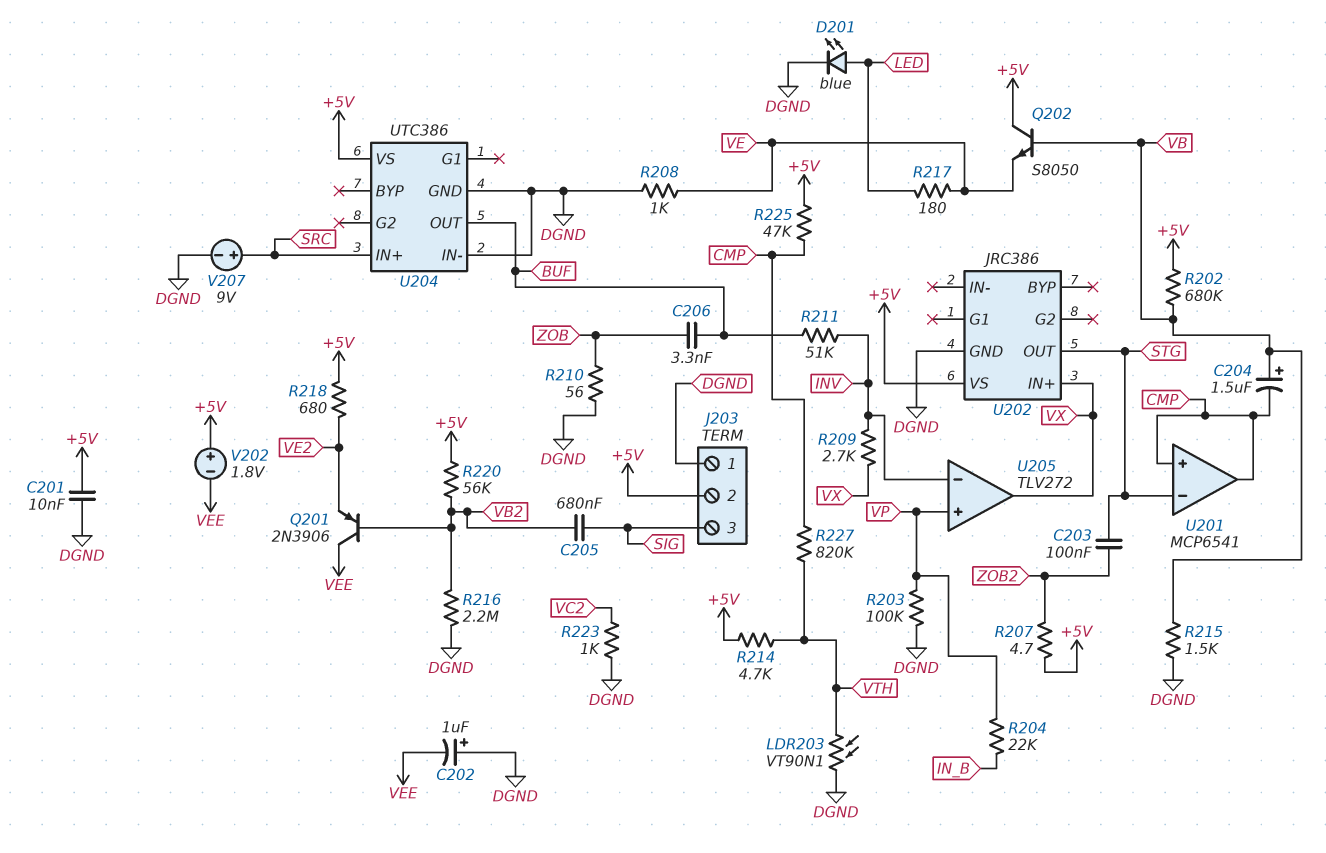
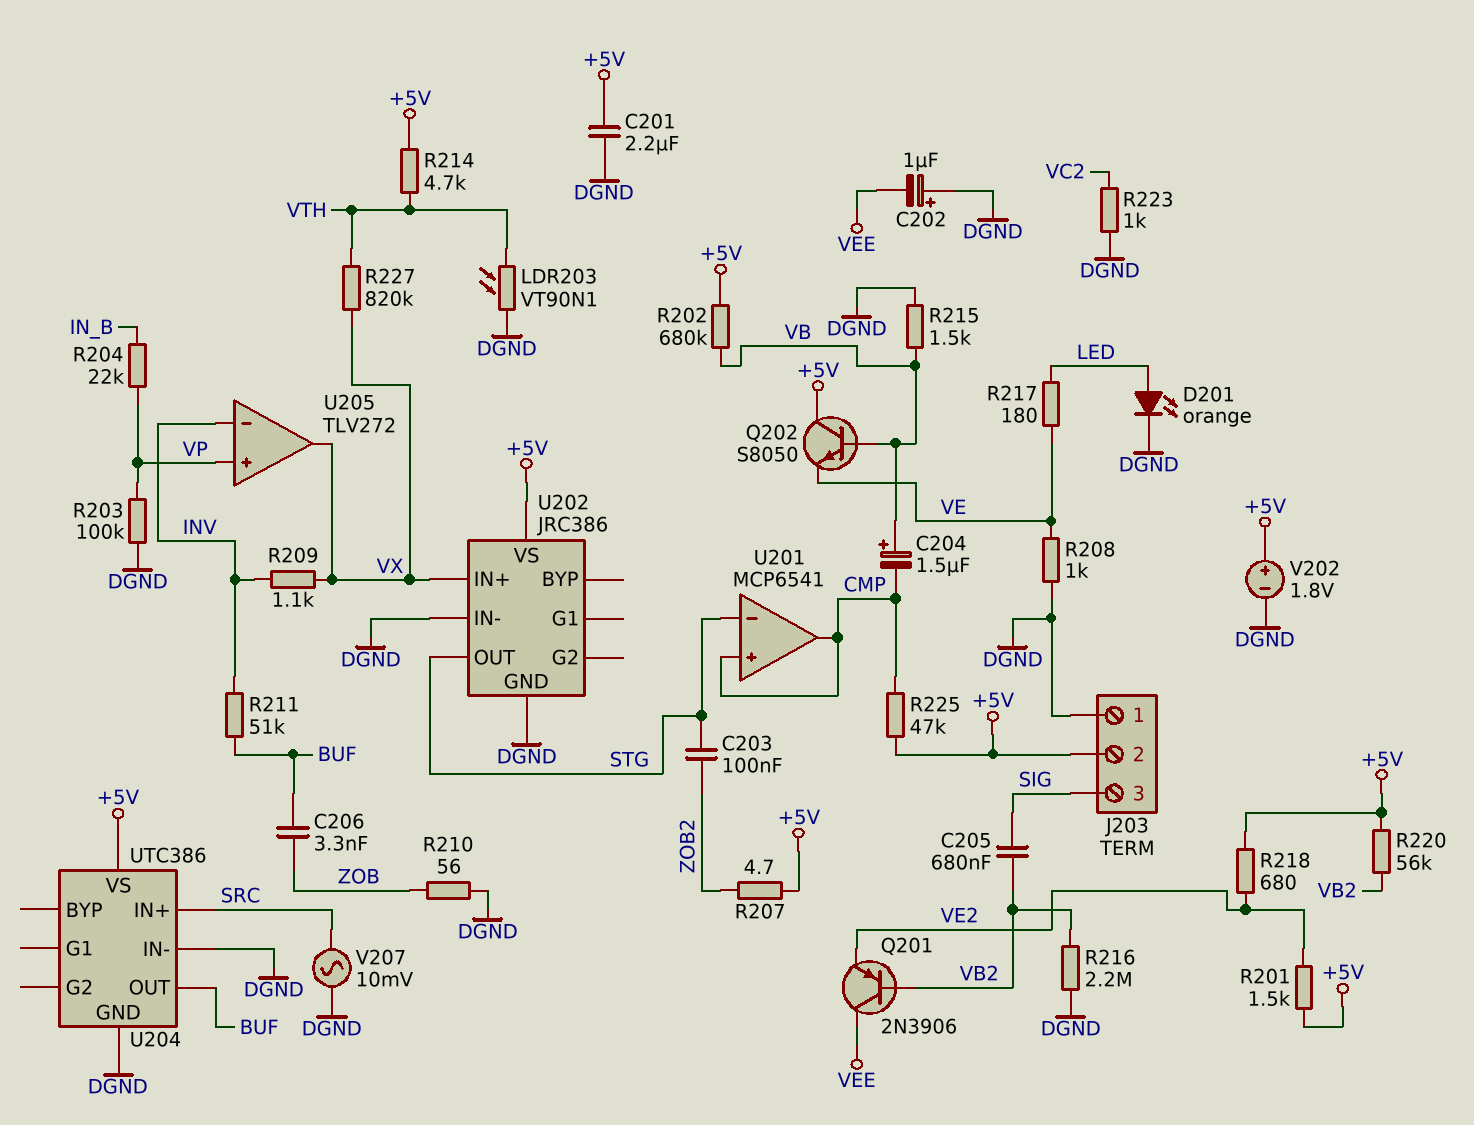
C201: 10nF (+5V, DGND) -> 2.2uF (+5V, DGND)
D201: LED blue (A LED, K DGND) -> LED orange (A LED, K DGND)
R201: none -> 1.5k (+5V, VE2)
R209: 2.7k (INV, VX) -> 1.1k (INV, VX)
R227: 820k (CMP, VTH) -> 820k (VTH, VX)
U202 pin IN-: none -> DGND
V202: 1.8V (plus +5V, minus VEE) -> 1.8V (plus +5V, minus DGND)
V207: 9V (plus SRC, minus DGND) -> AC 10mV (DGND, SRC)

